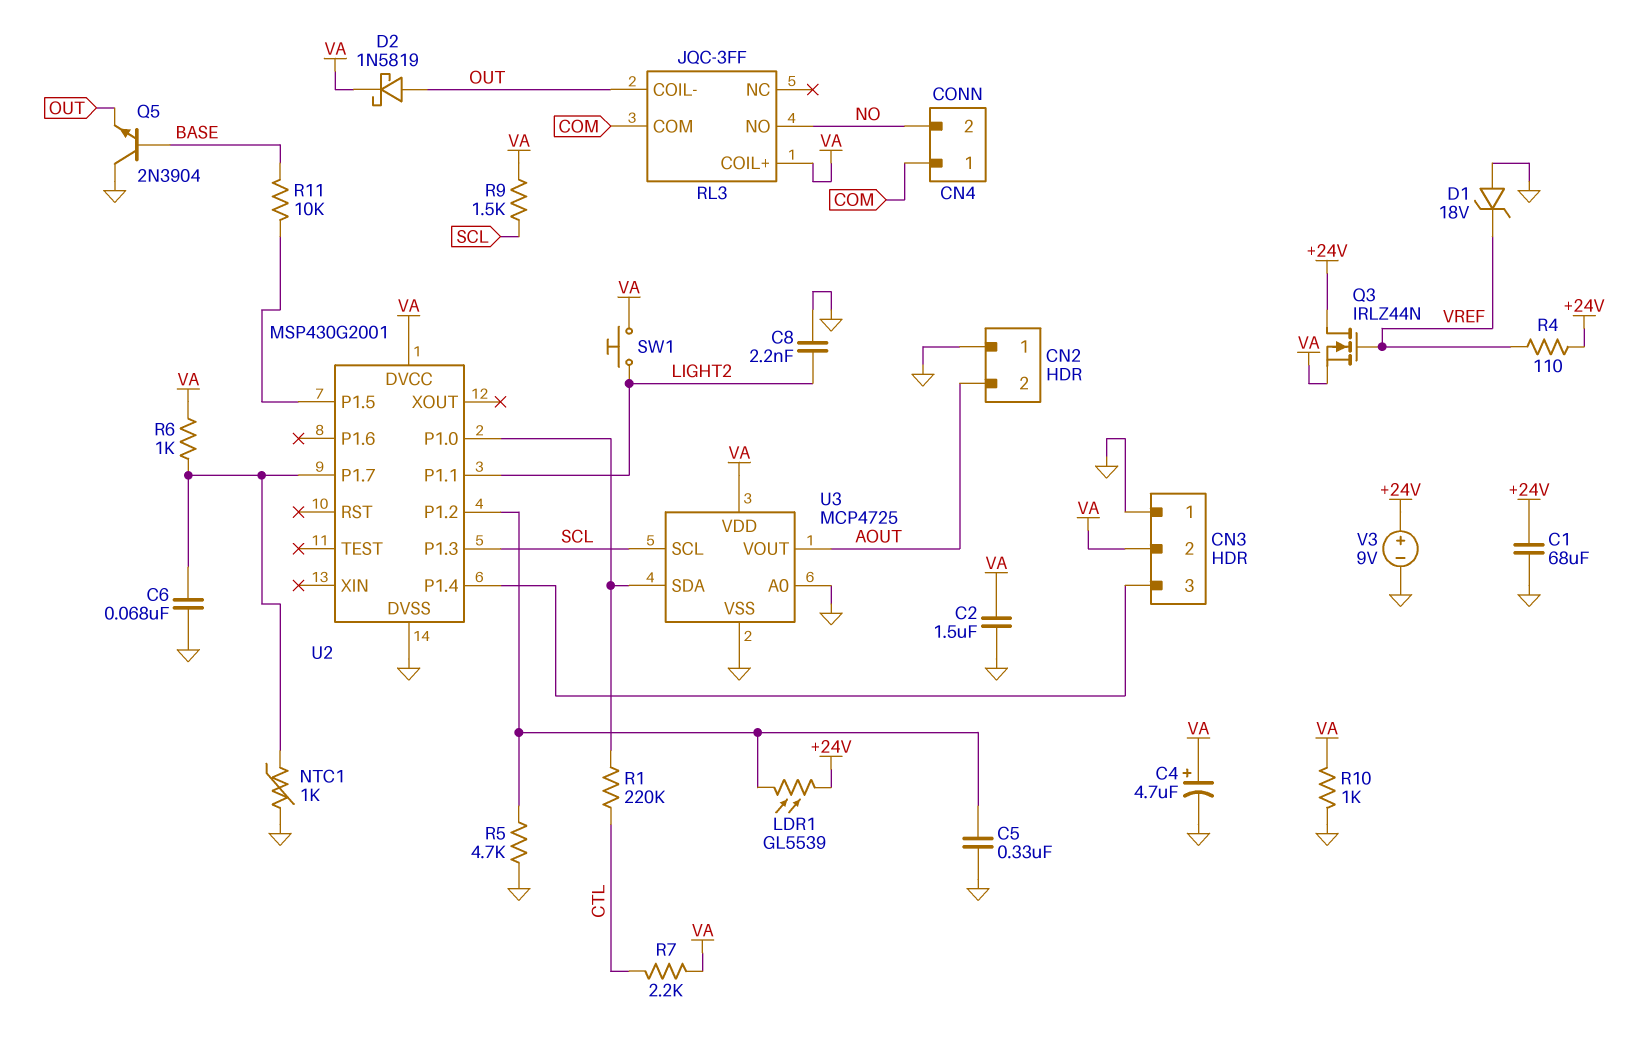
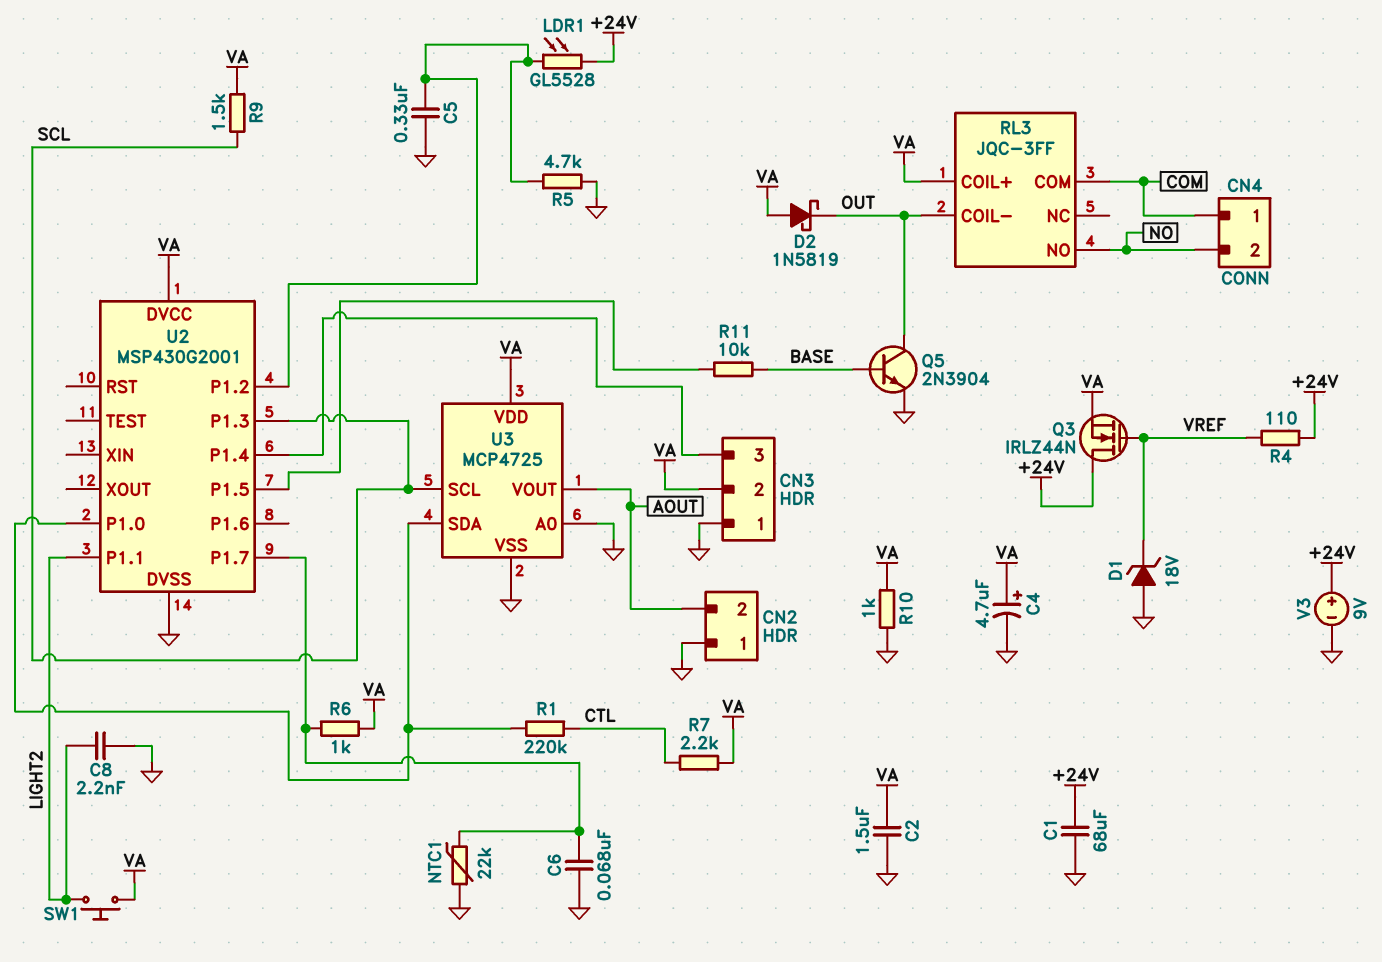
D2: schottky 1N5819 (A OUT, K VA) -> schottky 1N5819 (A VA, K OUT)
LDR1: GL5539 (+24V, U2/P1.2) -> GL5528 (+24V, U2/P1.2)
NTC1: 1k (GND, U2/P1.7) -> 22k (GND, U2/P1.7)
Q5: NPN 2N3904 (B BASE, C GND, E OUT) -> NPN 2N3904 (B BASE, C OUT, E GND)

